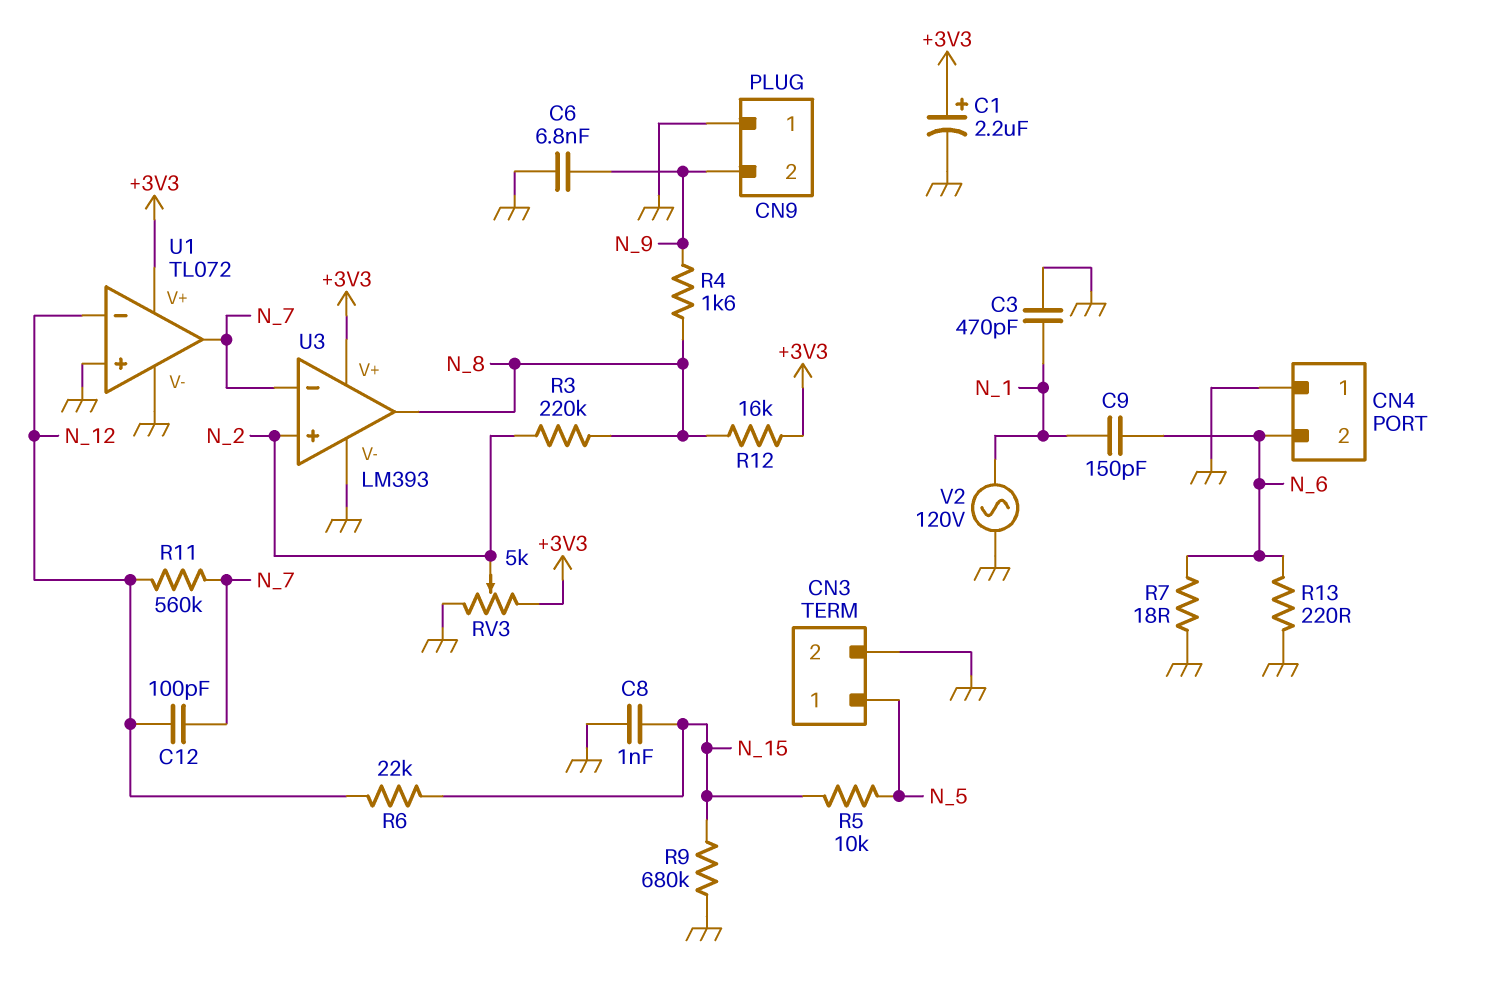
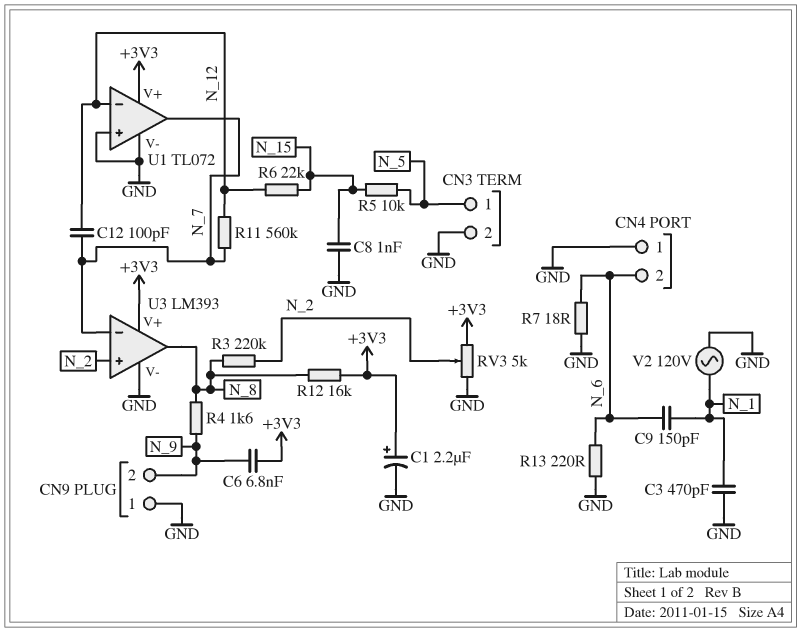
C6: 6.8nF (GND, N_9) -> 6.8nF (+3V3, N_9)
R9: 680k (GND, N_15) -> none

